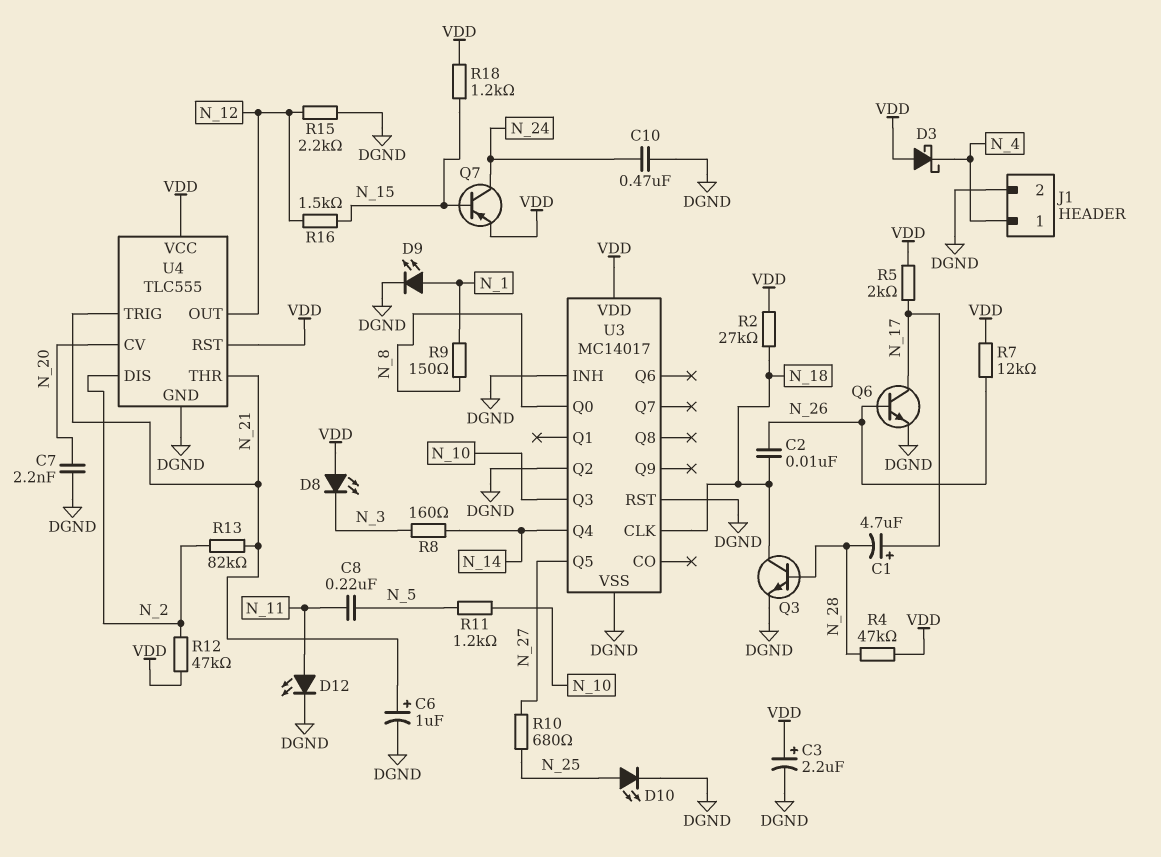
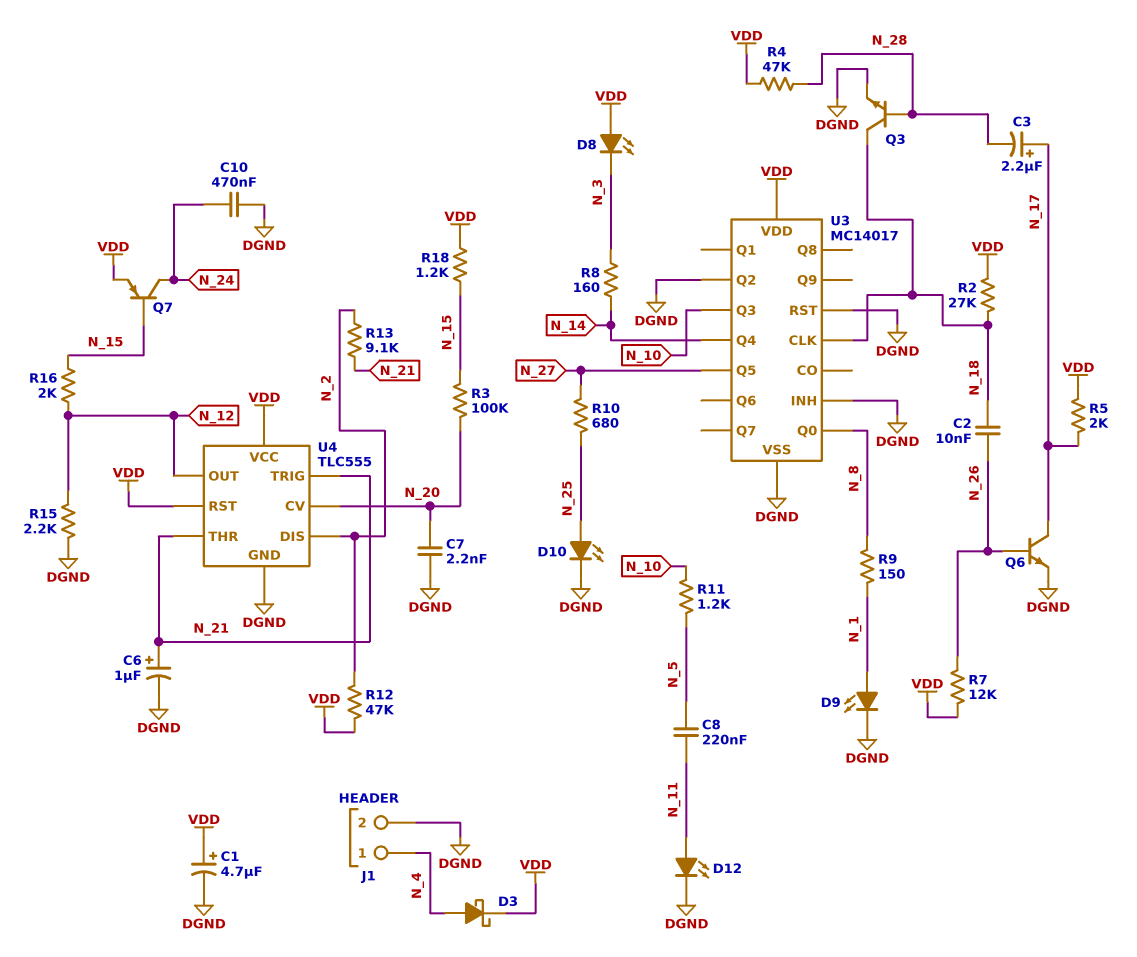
C1: 4.7uF (plus N_17, minus N_28) -> 4.7uF (plus VDD, minus DGND)
C3: 2.2uF (plus VDD, minus DGND) -> 2.2uF (plus N_17, minus N_28)
D3: schottky (A VDD, K N_4) -> schottky (A N_4, K VDD)
R3: none -> 100k (N_15, N_20)
R13: 82k (N_2, N_21) -> 9.1k (N_2, N_21)
R16: 1.5k (N_12, N_15) -> 2k (N_12, N_15)

